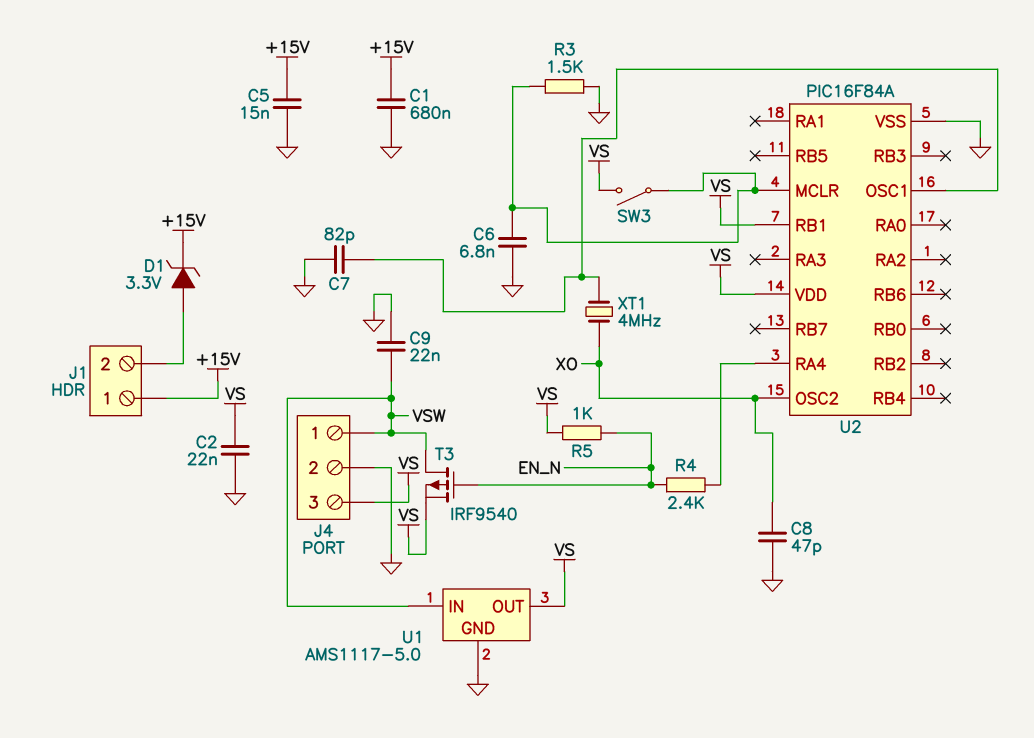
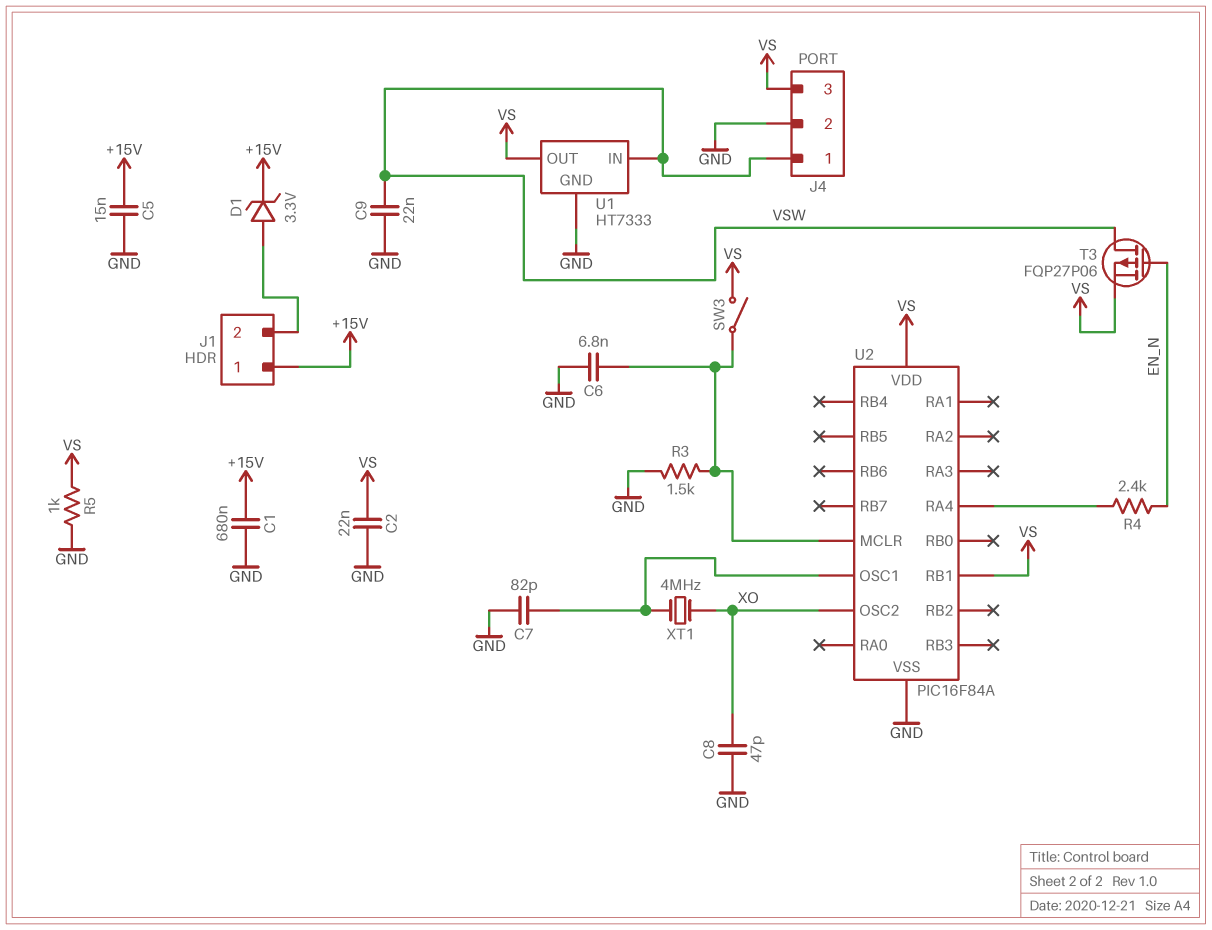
R5: 1k (EN_N, VS) -> 1k (GND, VS)
T3: PMOS IRF9540 (G EN_N, D VSW, S VS) -> PMOS FQP27P06 (G EN_N, D VSW, S VS)
U1: AMS1117-5.0 -> HT7333

